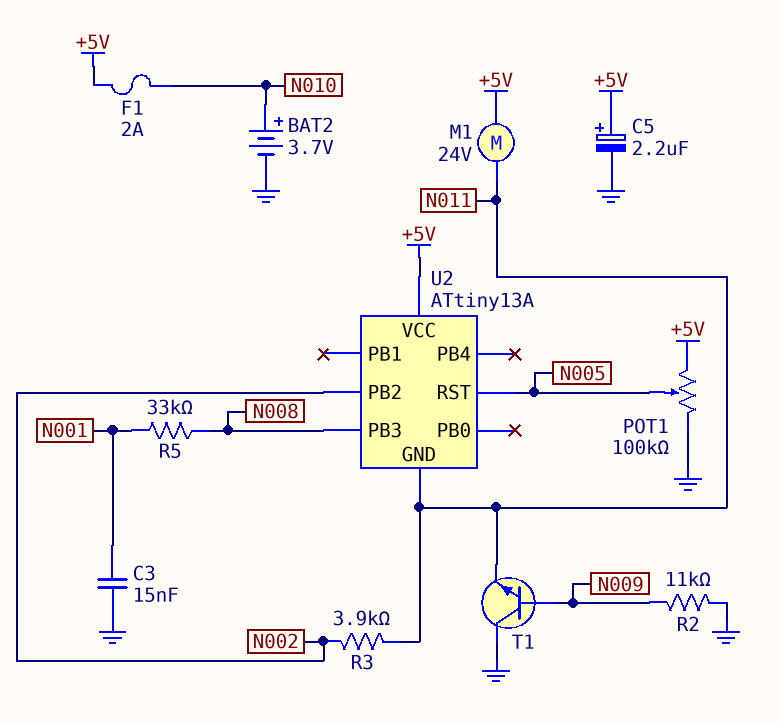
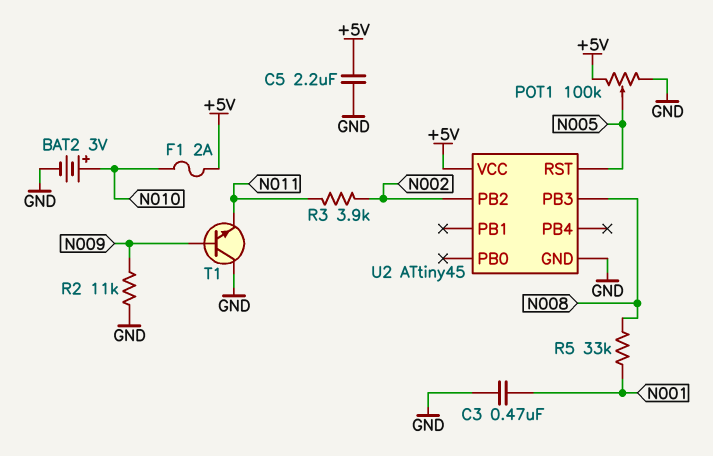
BAT2: 3.7V (plus N010, minus GND) -> 3V (plus N010, minus GND)
C3: 15nF (GND, N001) -> 470nF (GND, N001)
C5: 2.2uF (plus +5V, minus GND) -> 2.2uF (+5V, GND)
M1: motor 24V (+5V, N011) -> none
U2: ATtiny13A -> ATtiny45
U2 pin GND: N011 -> GND

